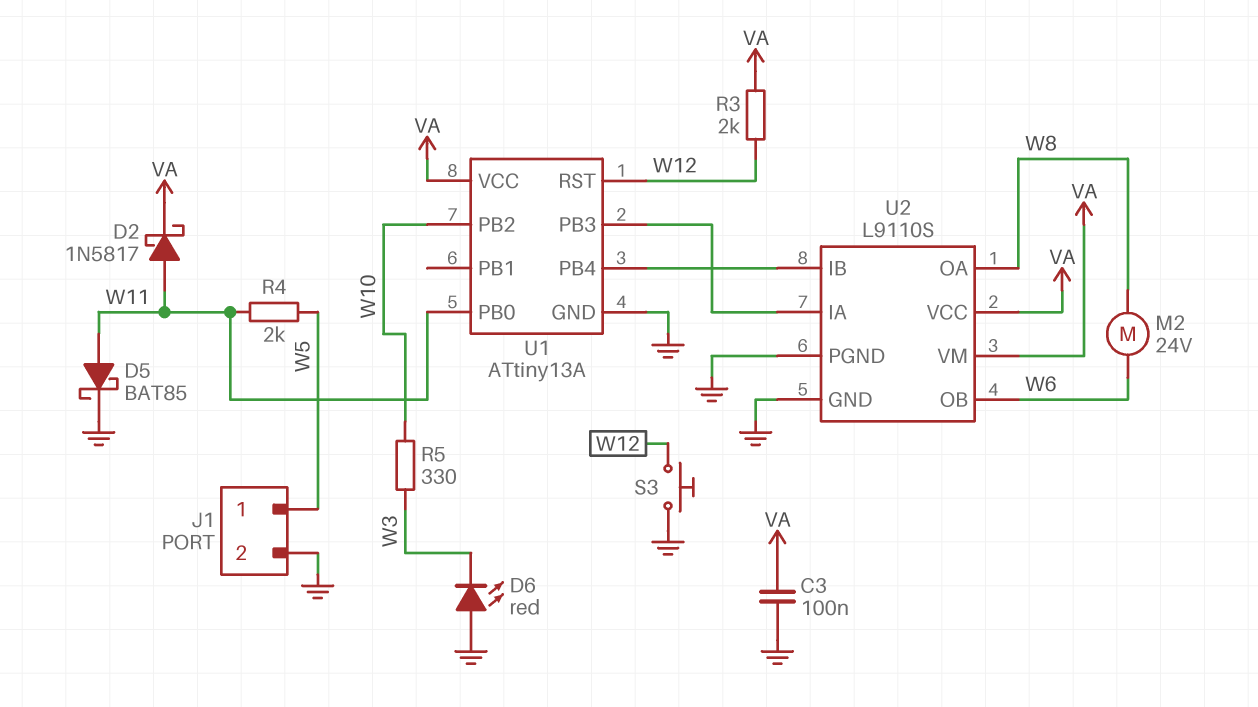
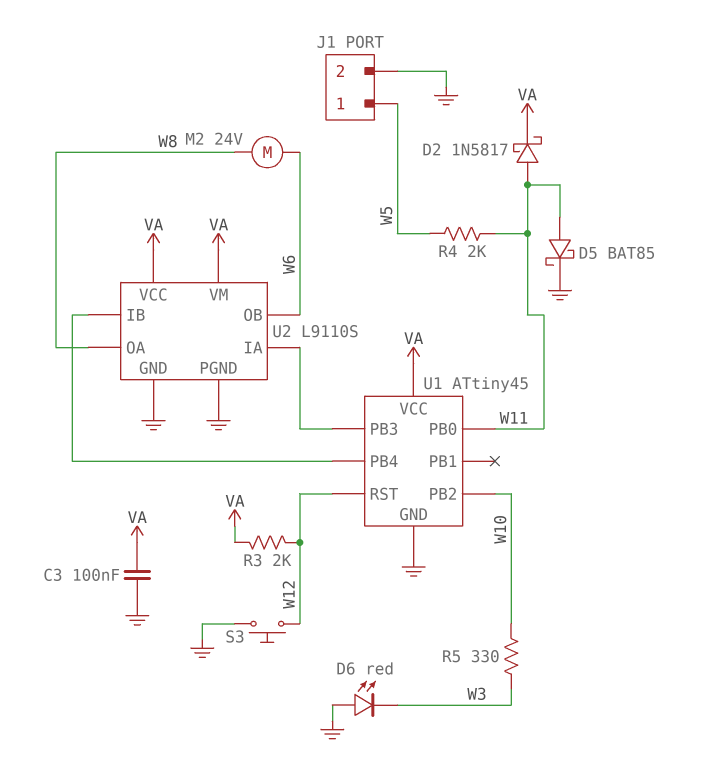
U1: ATtiny13A -> ATtiny45

